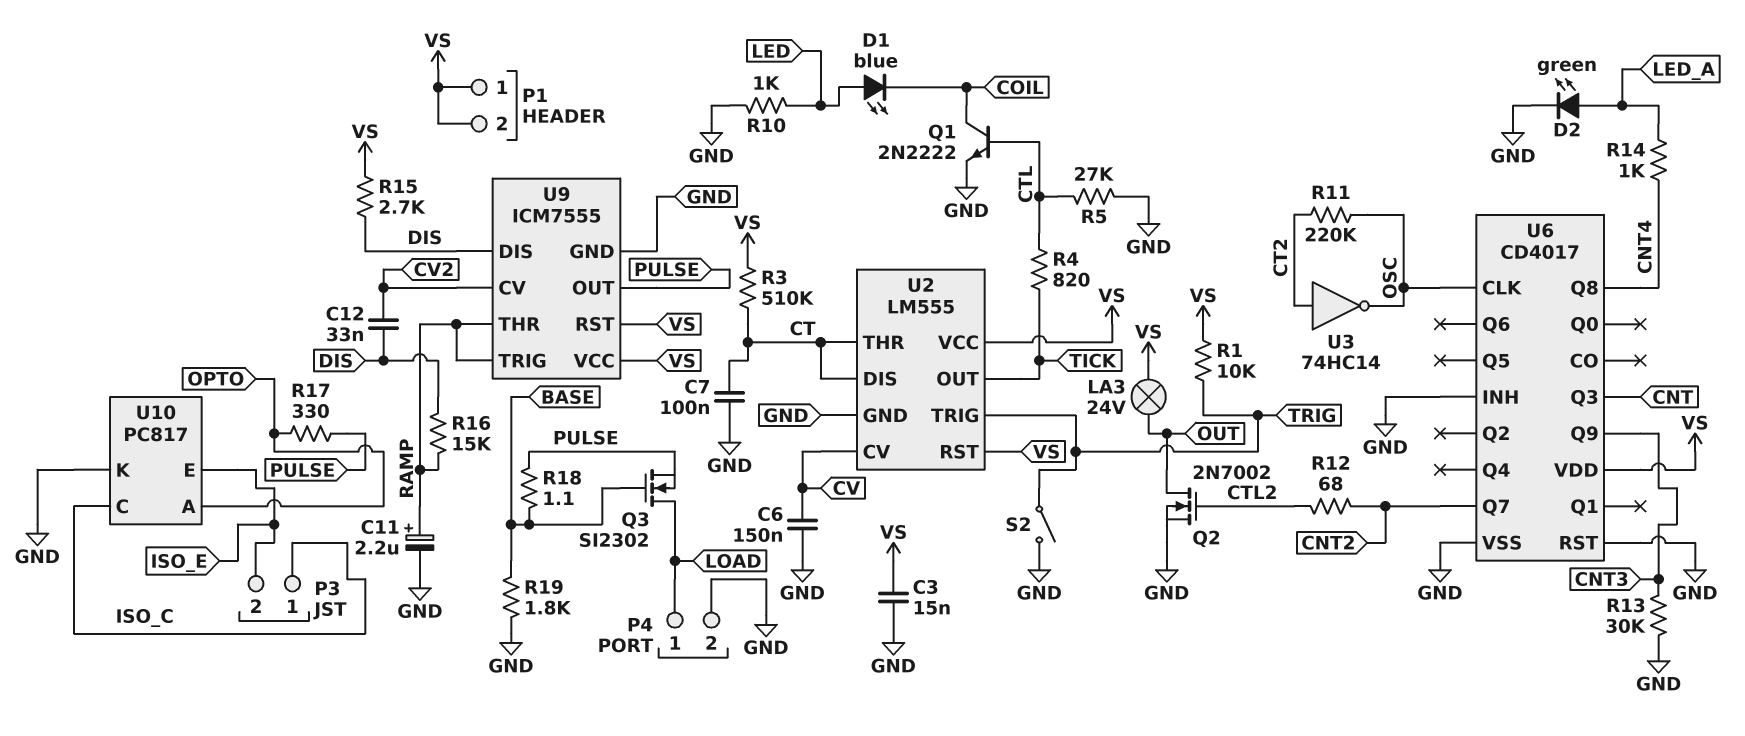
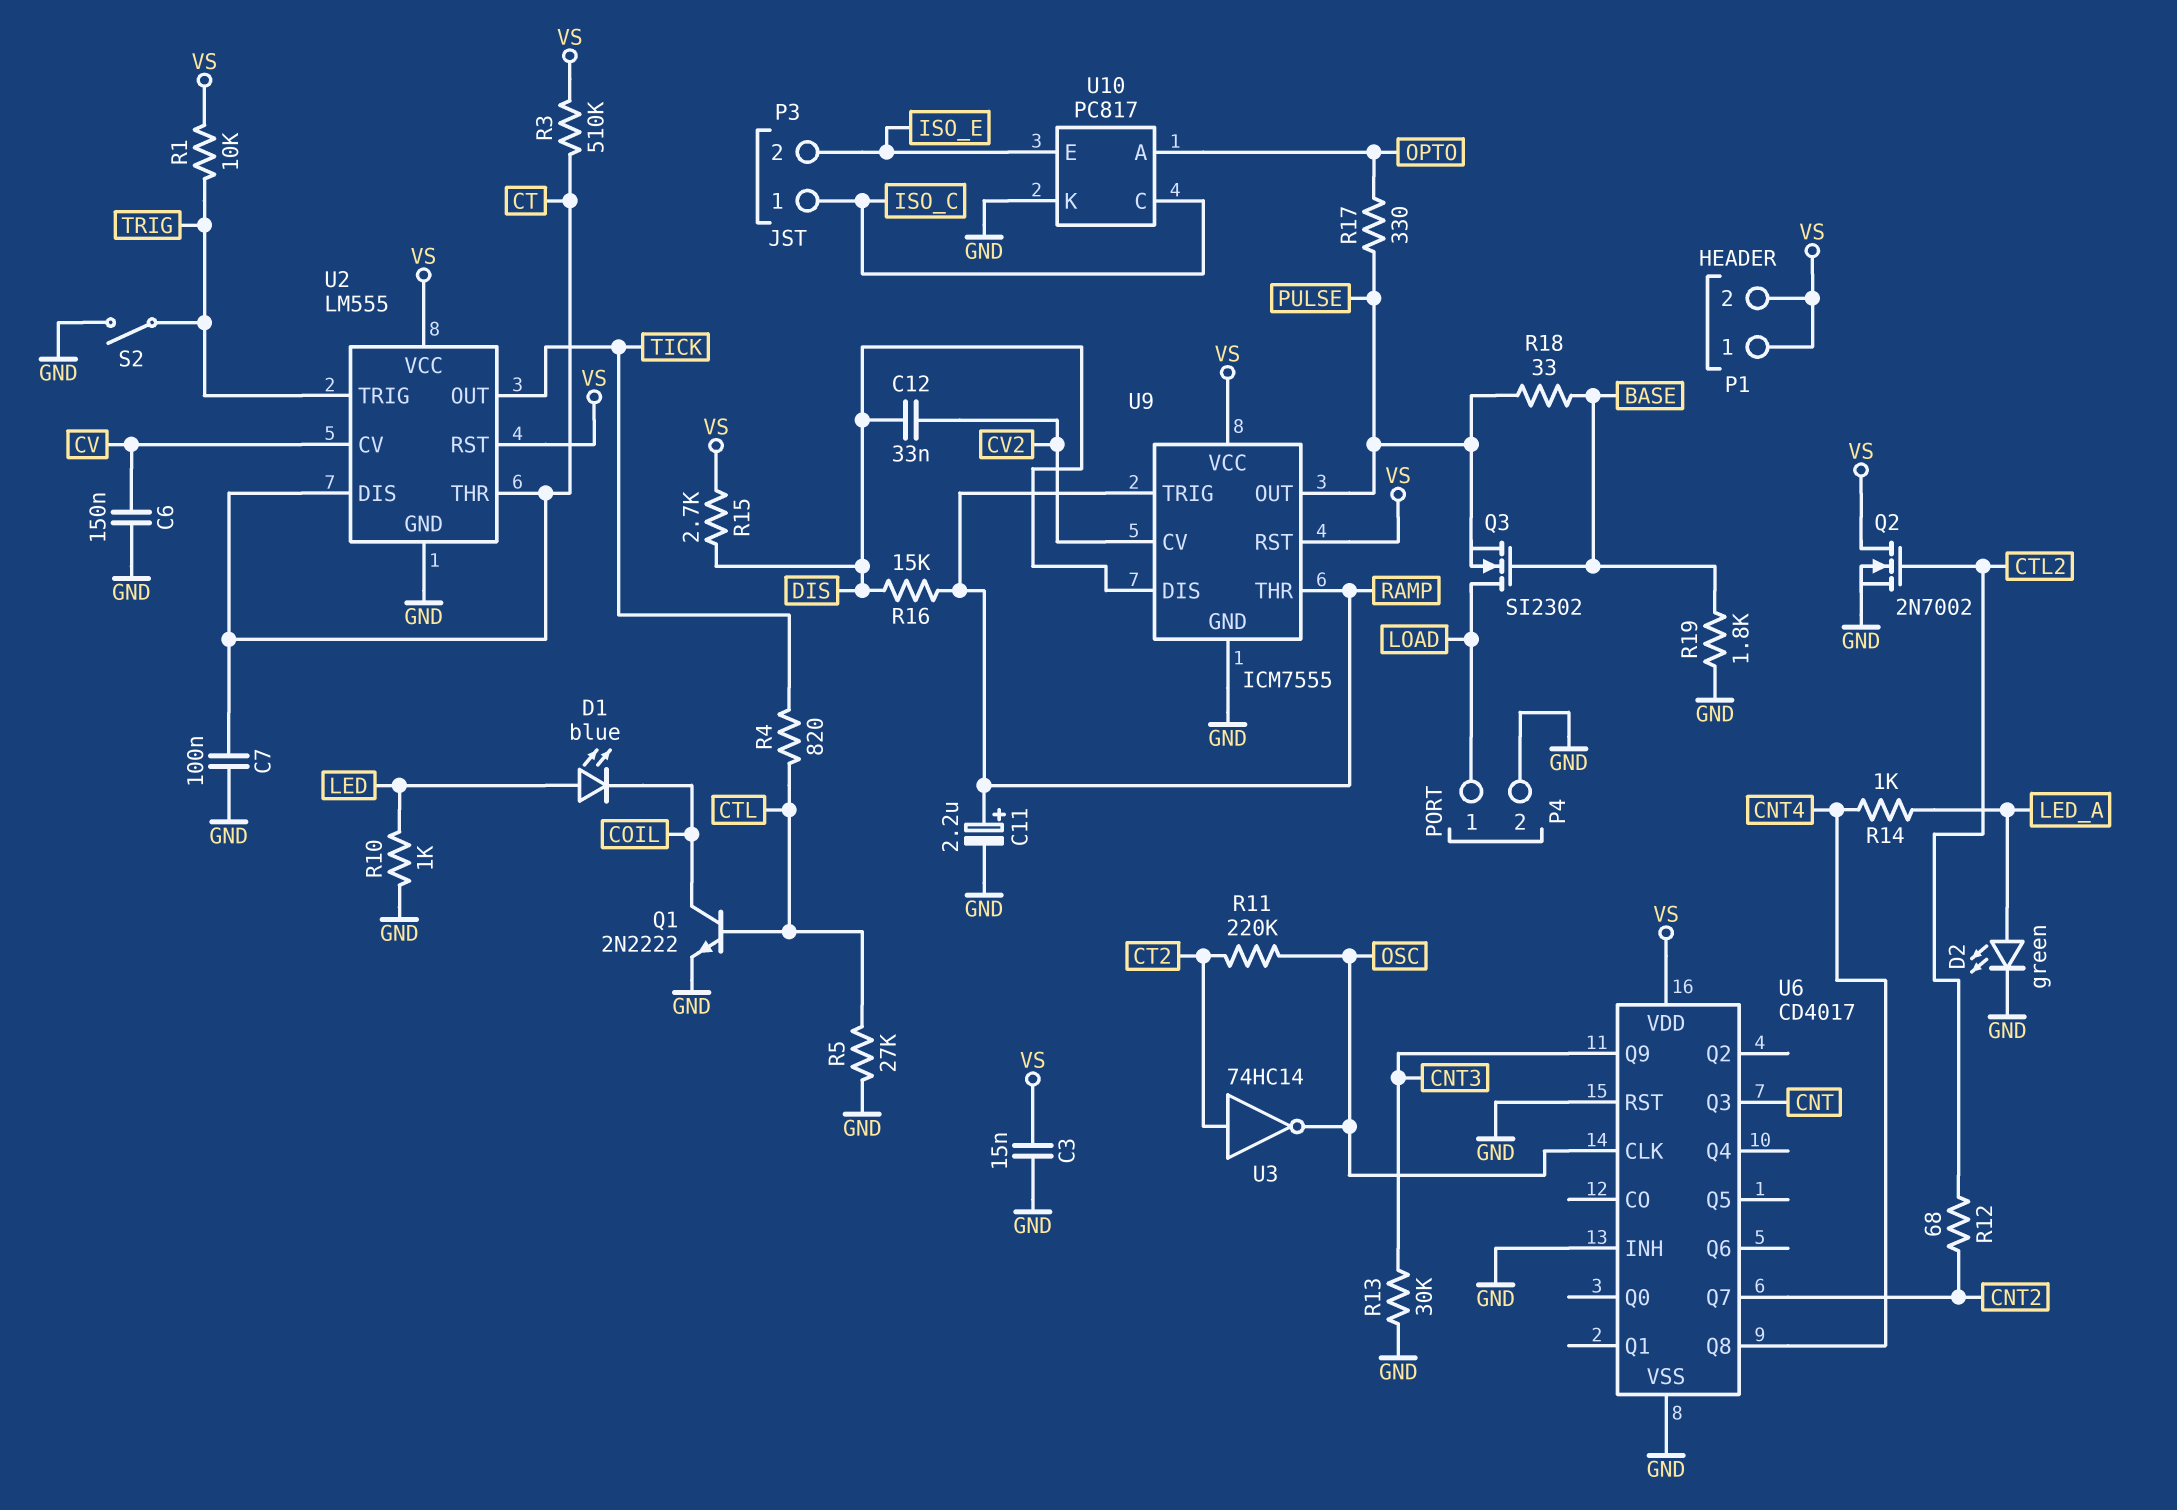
LA3: lamp 24V (OUT, VS) -> none
Q2: NMOS 2N7002 (G CTL2, D OUT, S GND) -> NMOS 2N7002 (G CTL2, D VS, S GND)
R18: 1.1 (BASE, PULSE) -> 33 (BASE, PULSE)

